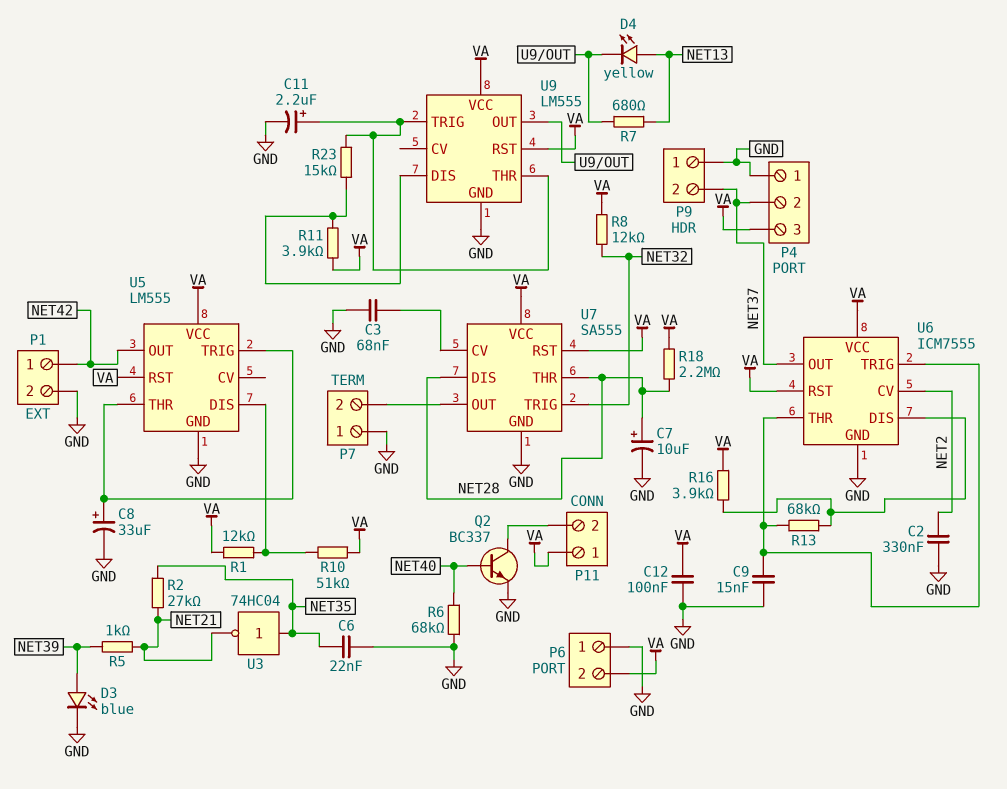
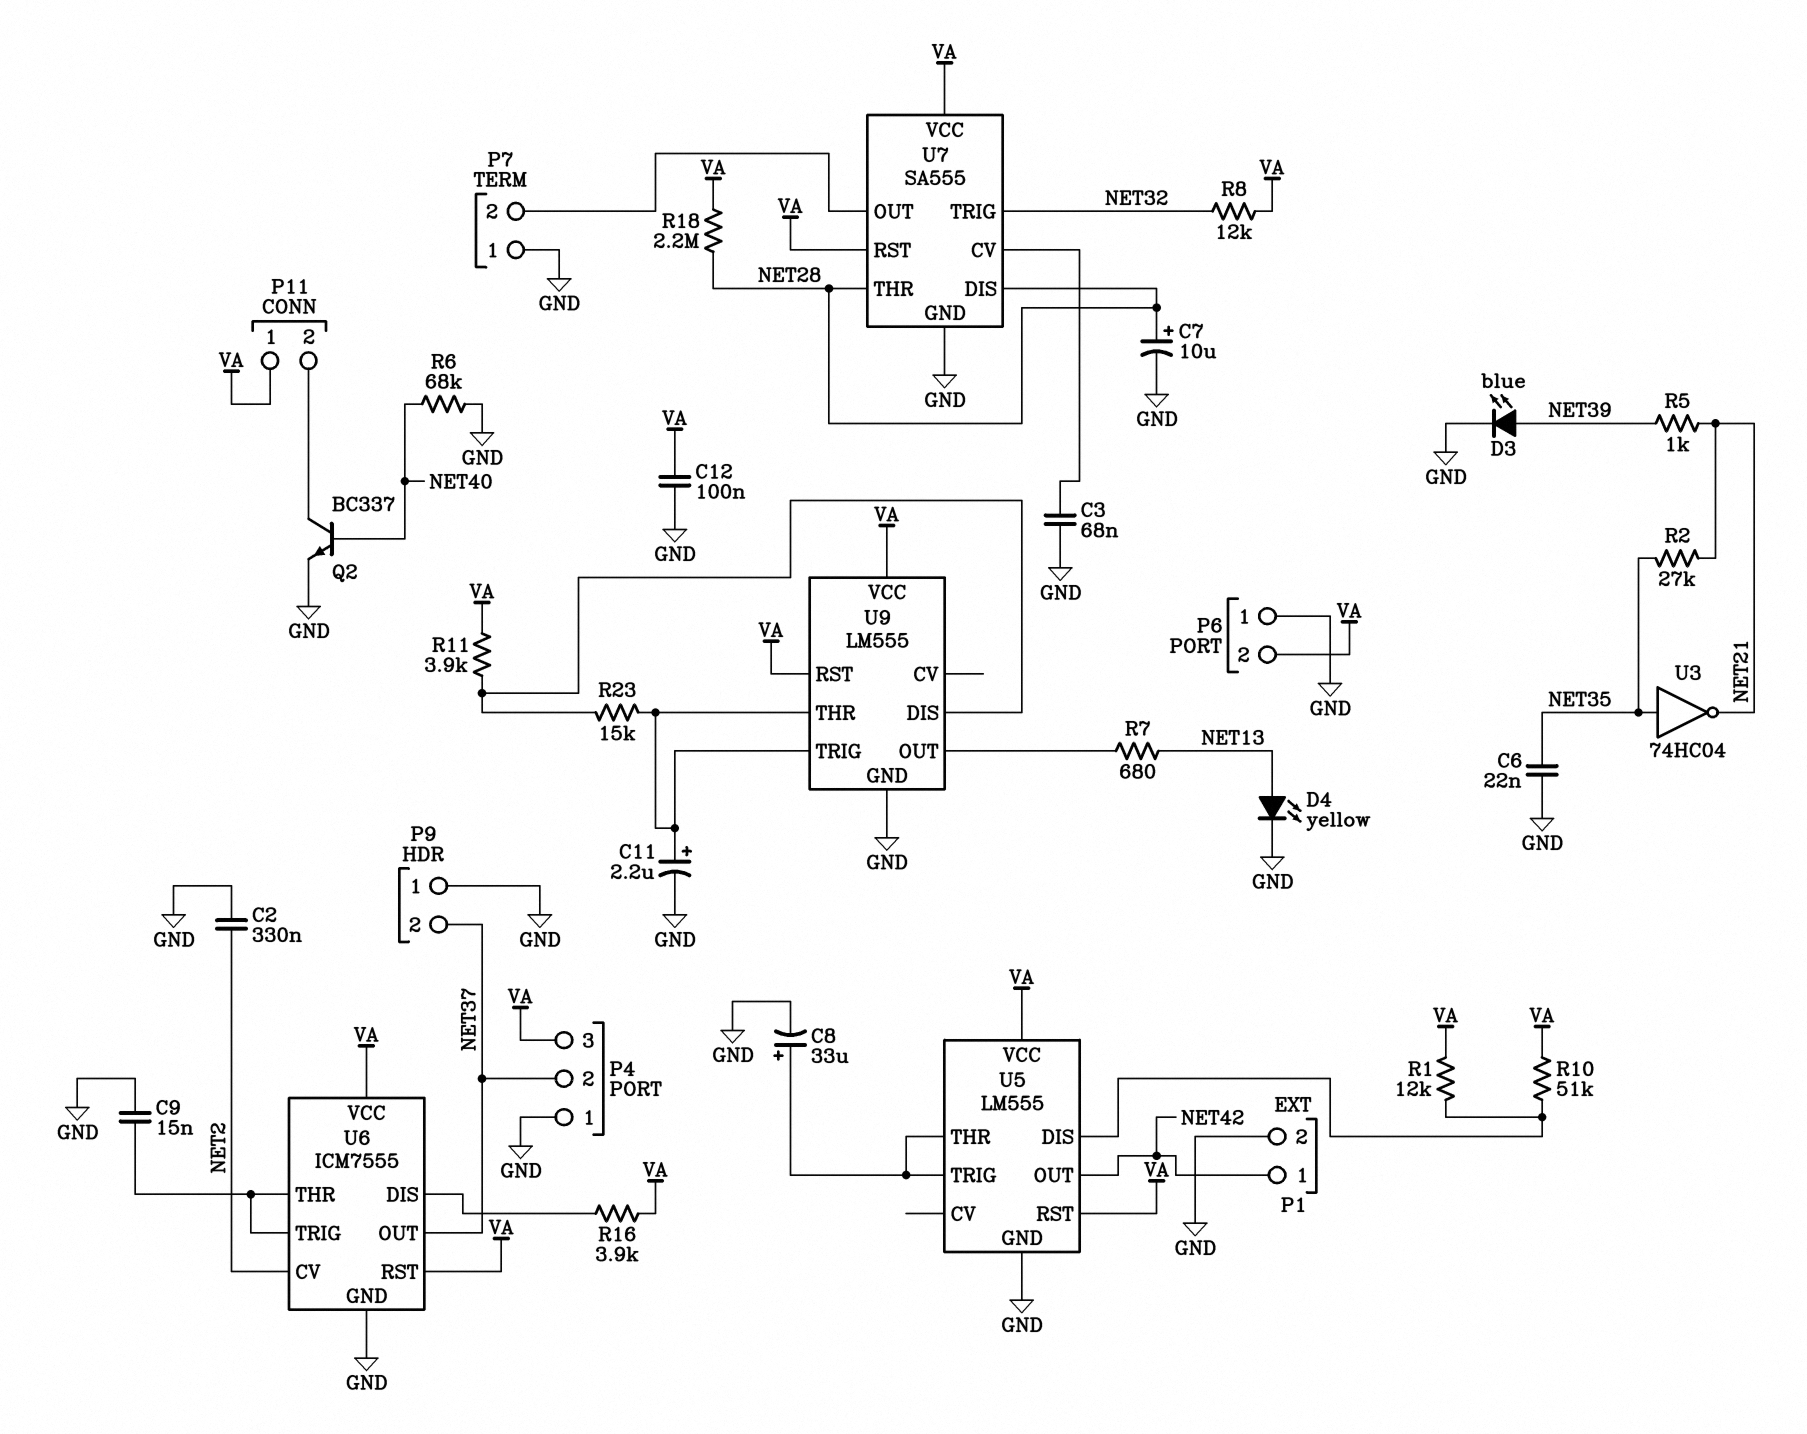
D4: LED yellow (A NET13, K U9/OUT) -> LED yellow (A NET13, K GND)
R13: 68k (U6/DIS, U6/THR) -> none

